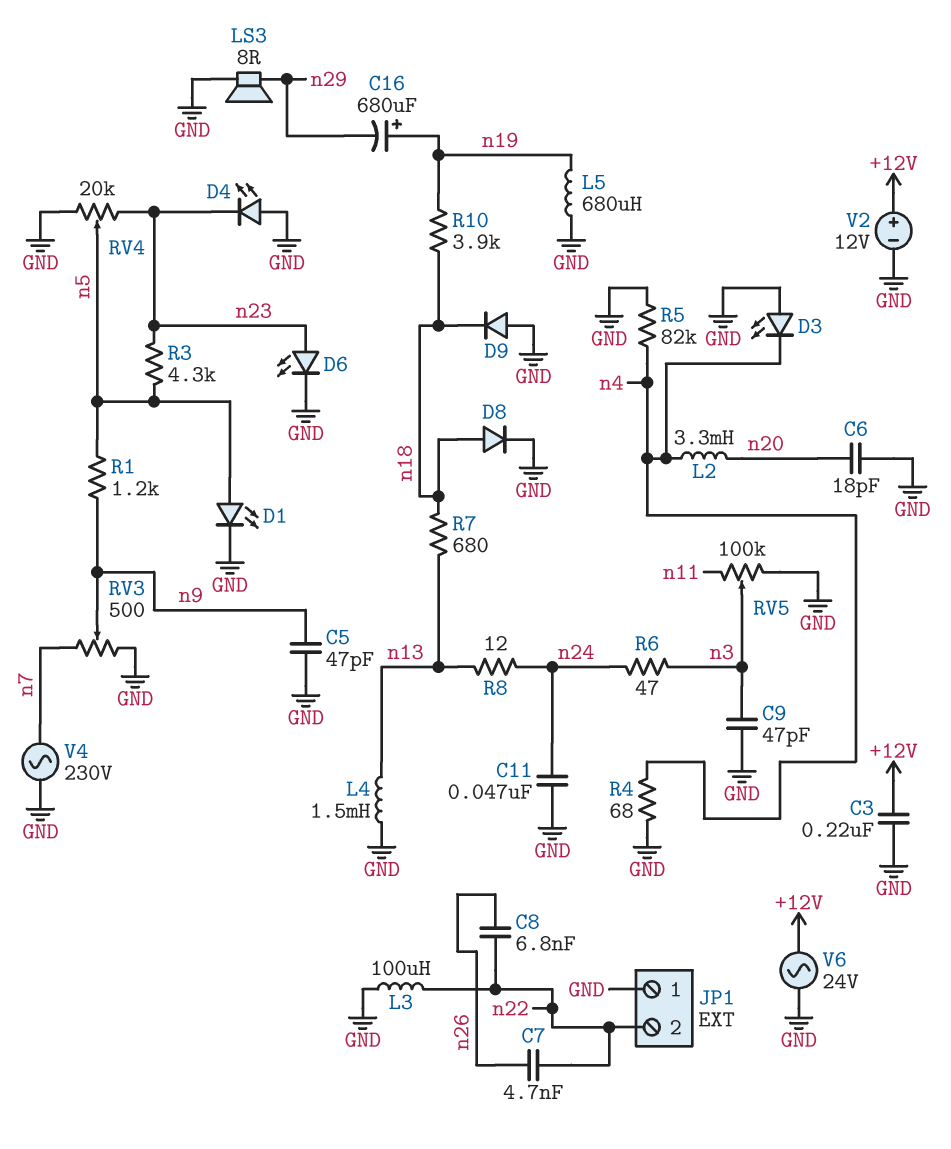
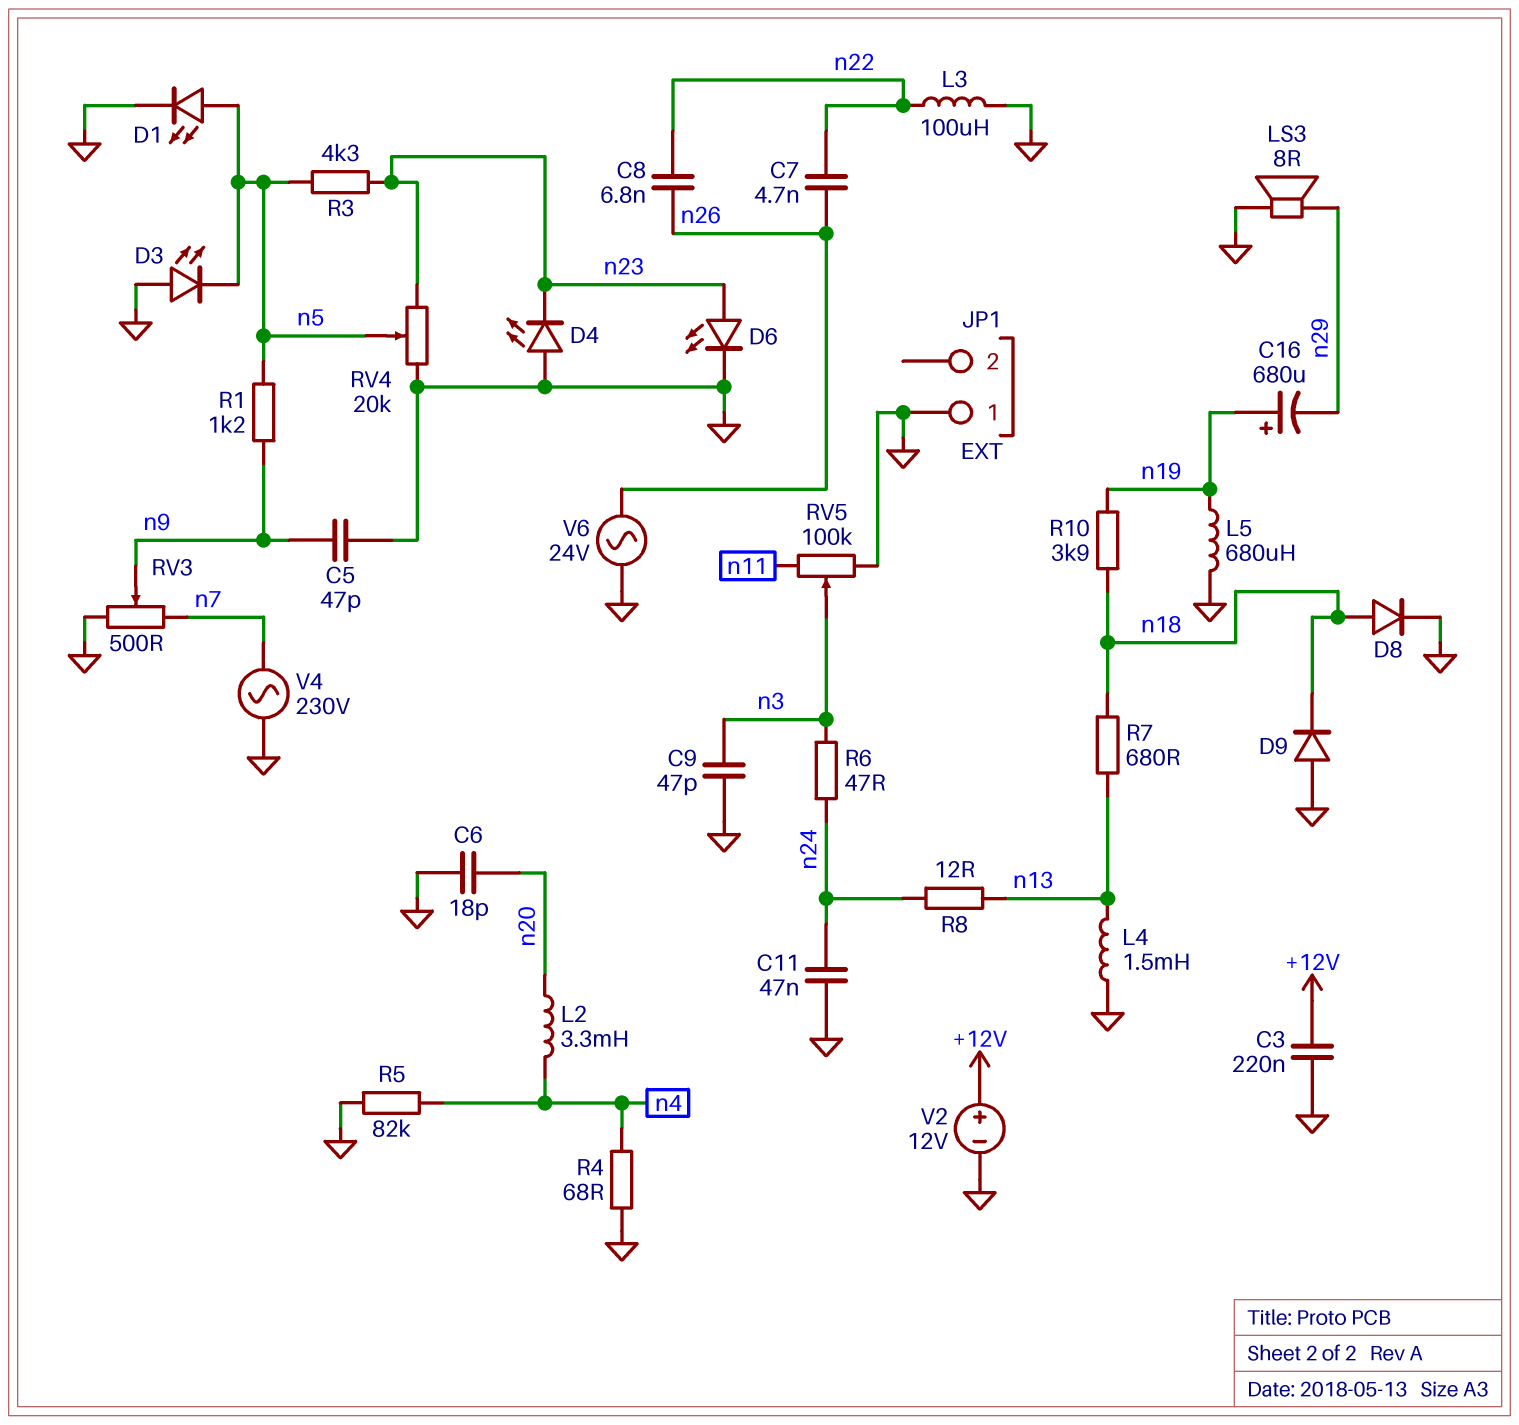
D3: LED (A GND, K n4) -> LED (A GND, K n5)
JP1 pin 2: n22 -> none
V6: AC 24V (+12V, GND) -> AC 24V (GND, n26)

